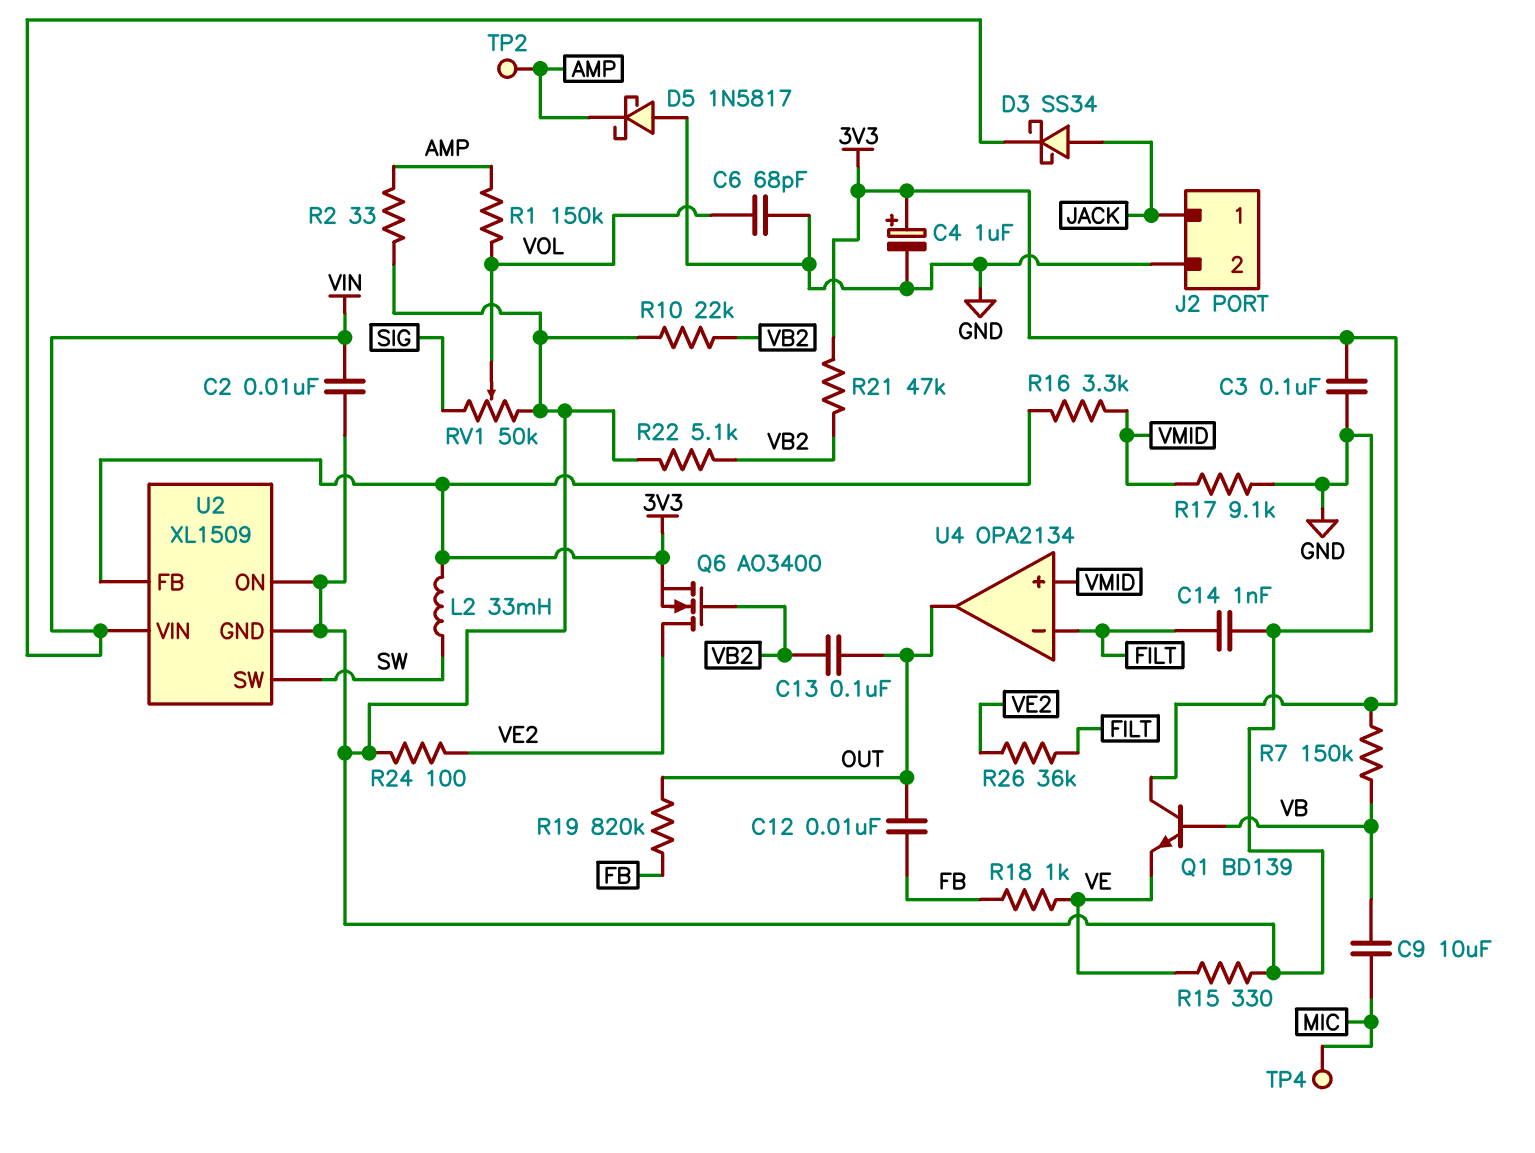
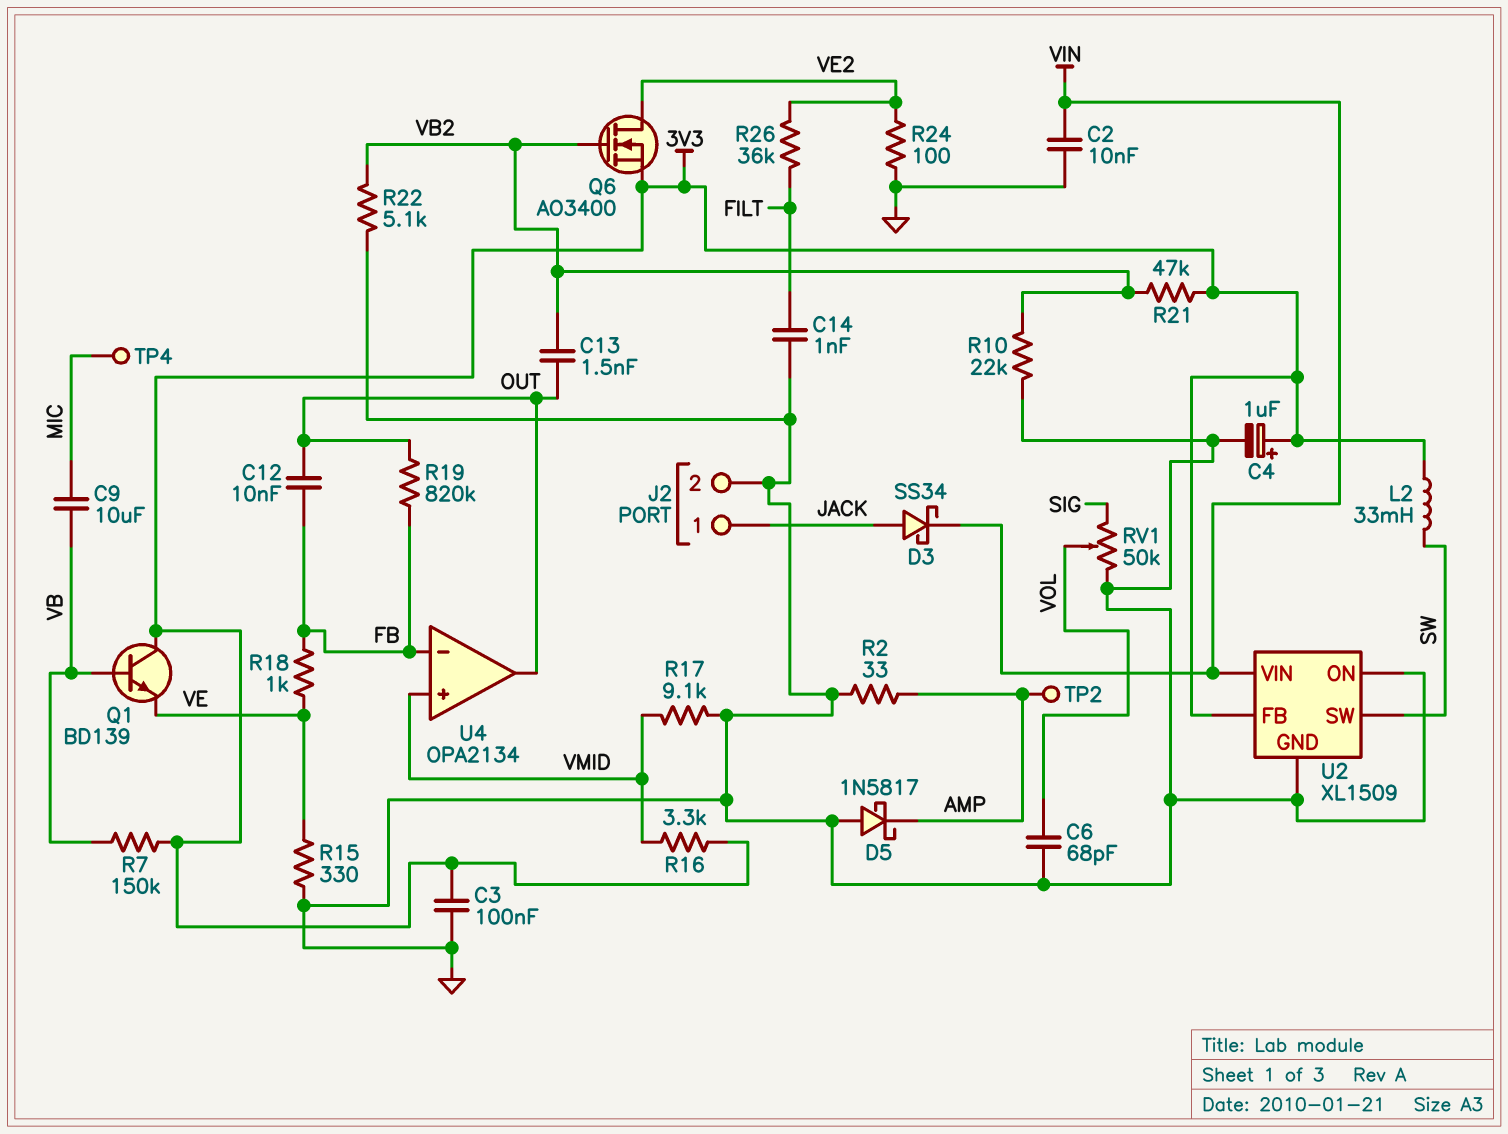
C13: 100nF (OUT, VB2) -> 1.5nF (OUT, VB2)
R1: 150k (AMP, VOL) -> none
U4 pin in-: FILT -> FB

